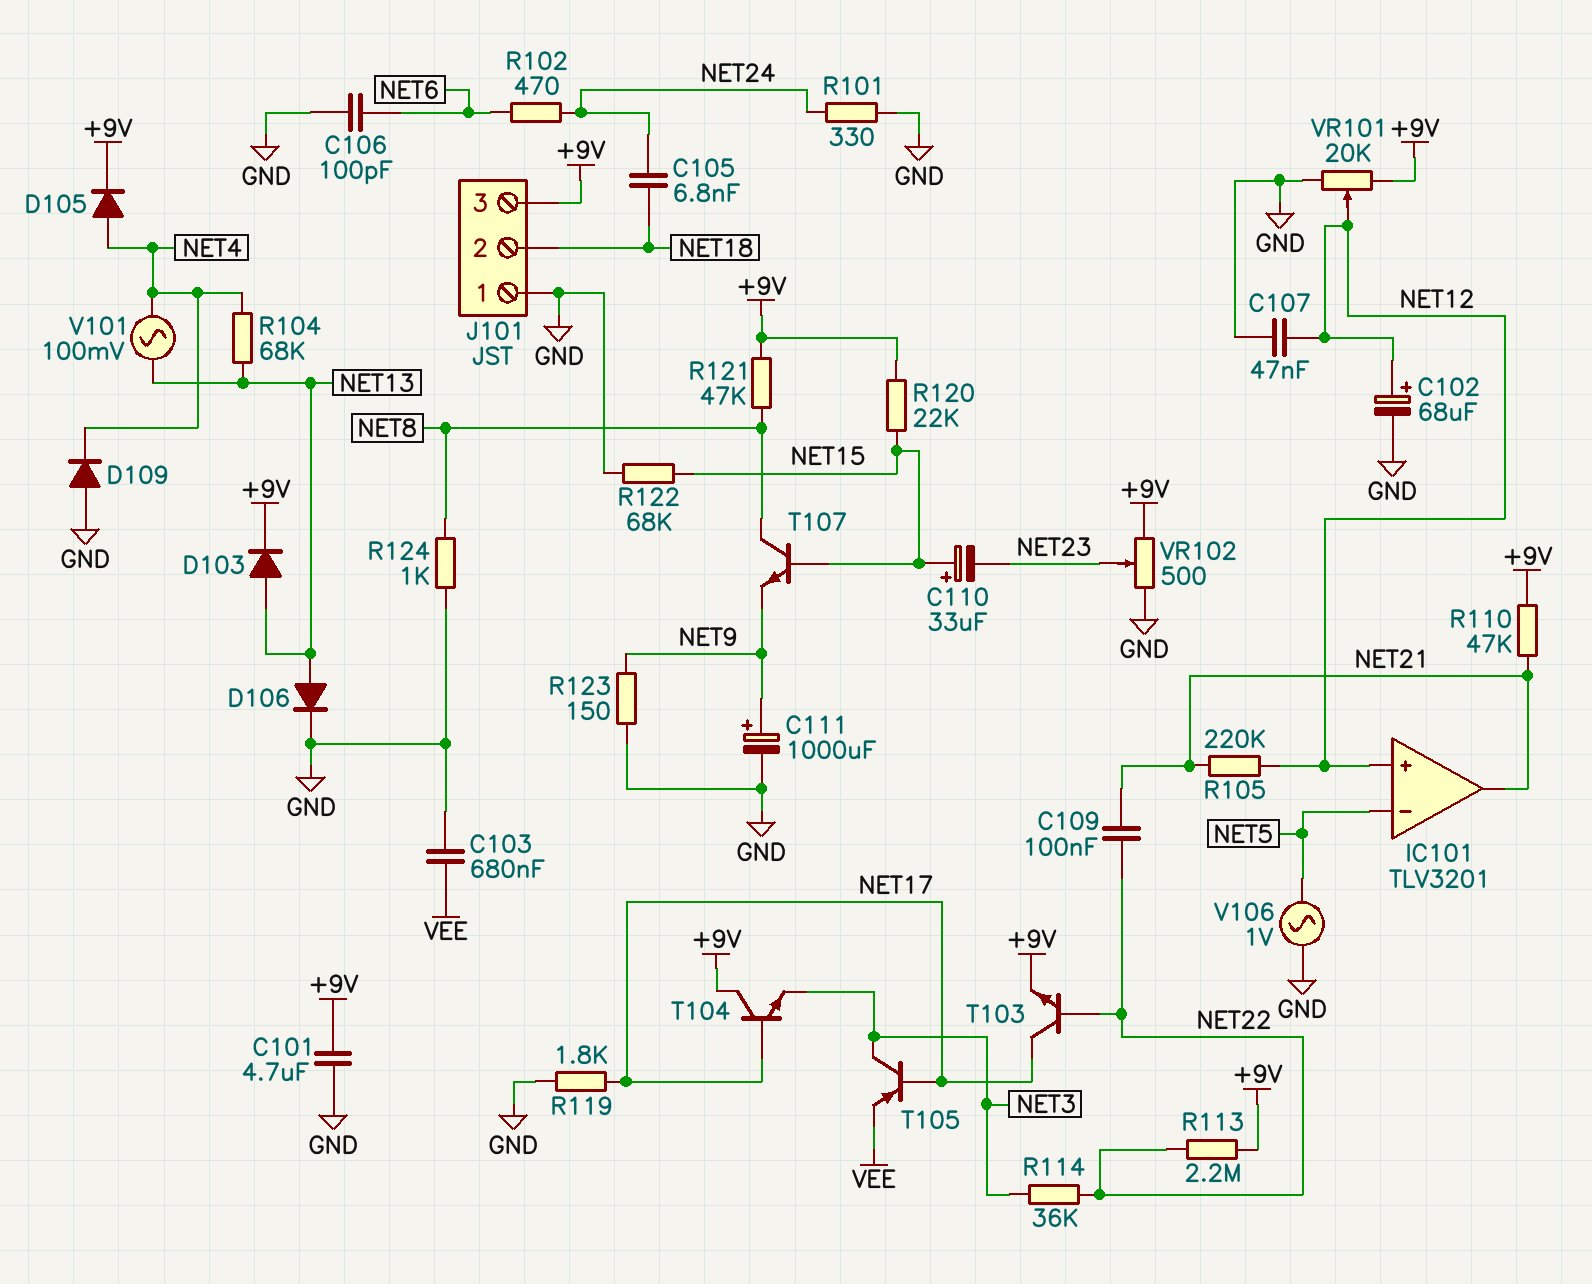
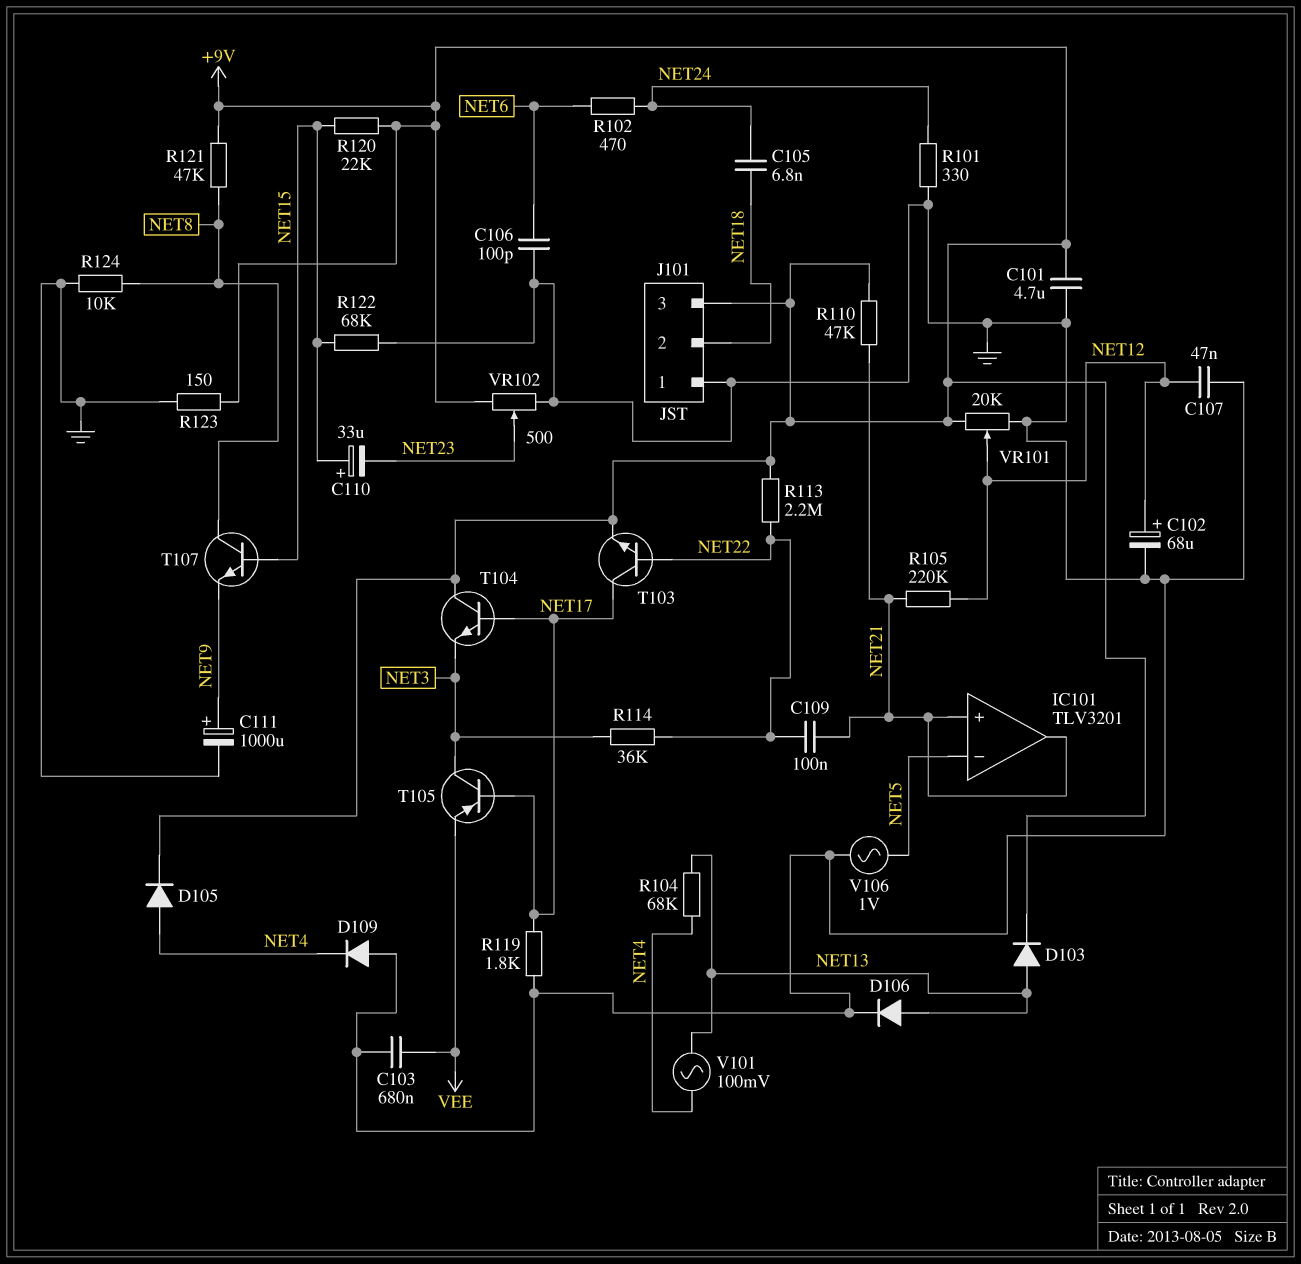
IC101 pin in+: NET12 -> NET21
R123: 150 (GND, NET9) -> 150 (+9V, GND)
R124: 1k (GND, NET8) -> 10k (GND, NET8)

